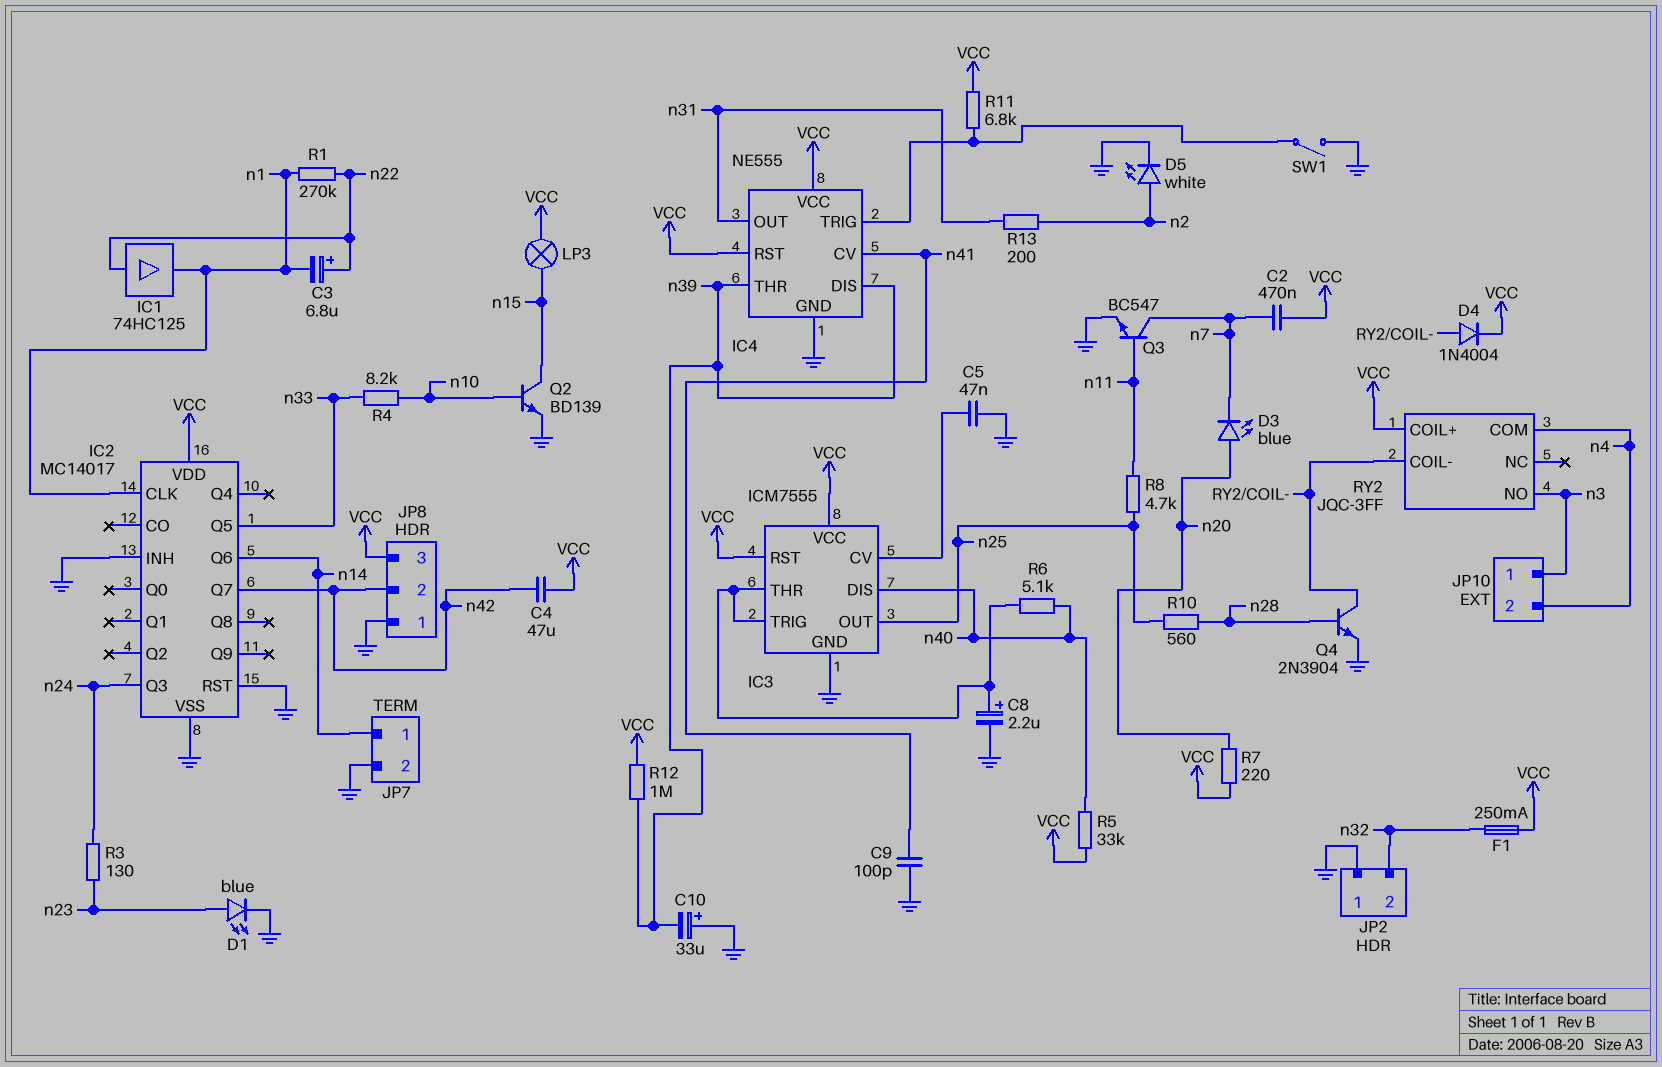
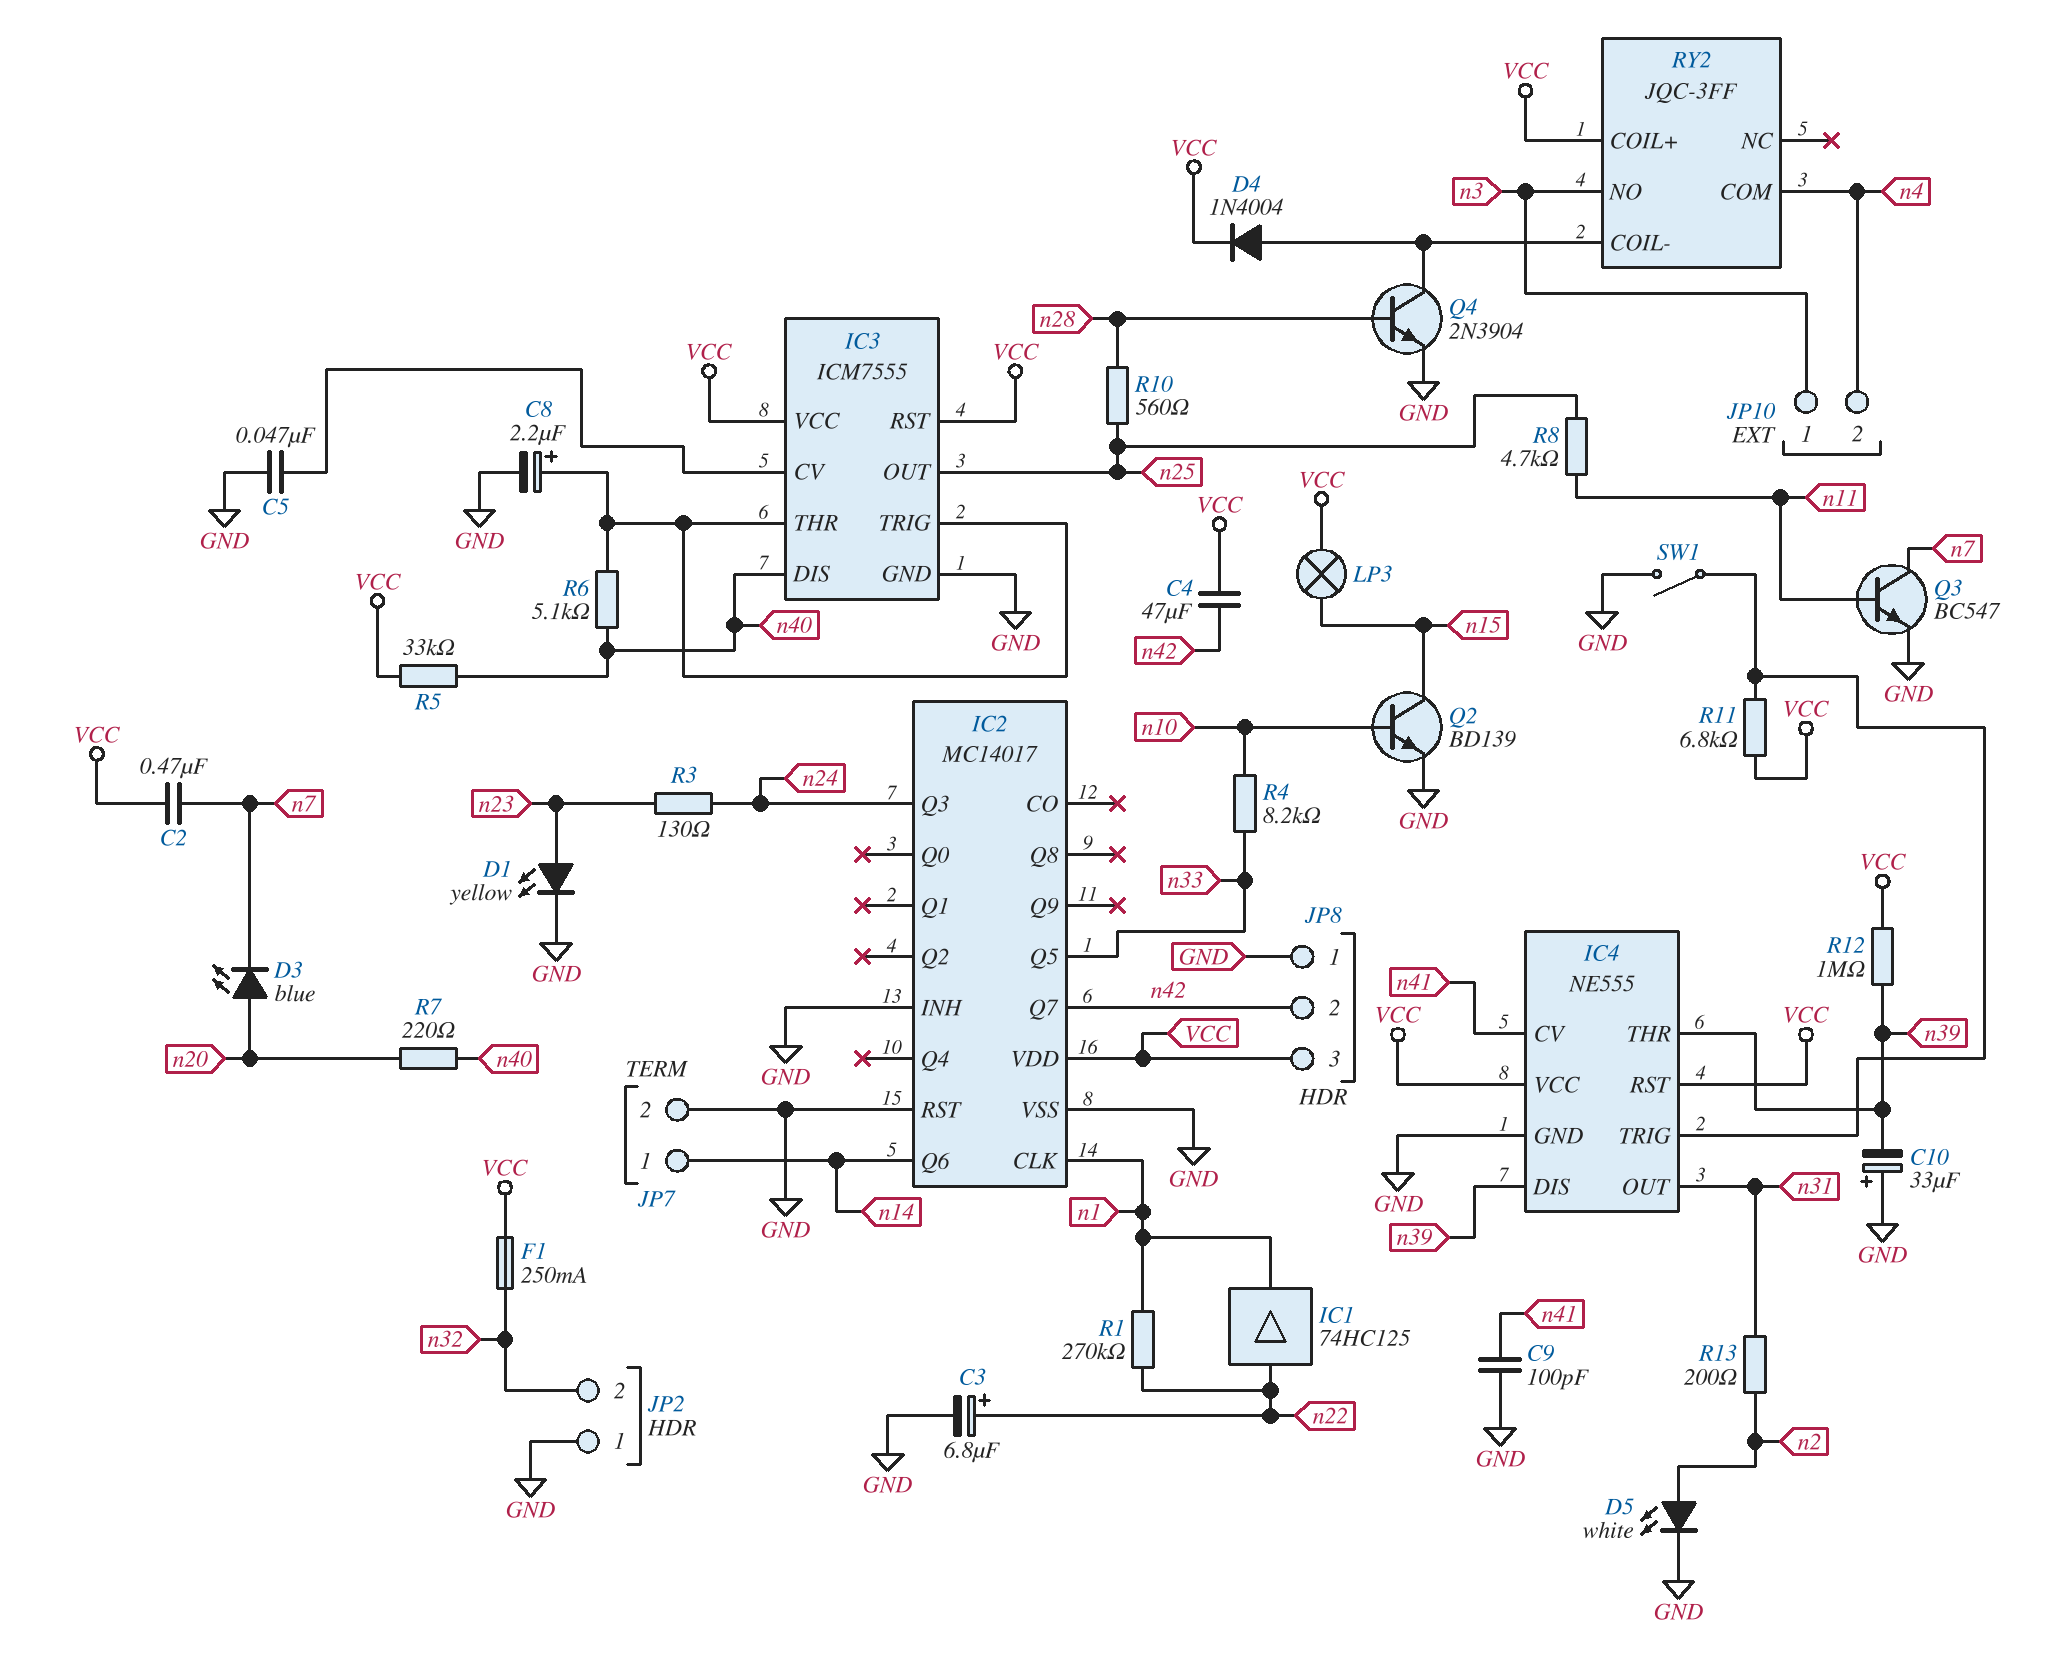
C3: 6.8uF (plus n22, minus n1) -> 6.8uF (plus n22, minus GND)
D1: LED blue (A n23, K GND) -> LED yellow (A n23, K GND)
R7: 220 (VCC, n20) -> 220 (n20, n40)

